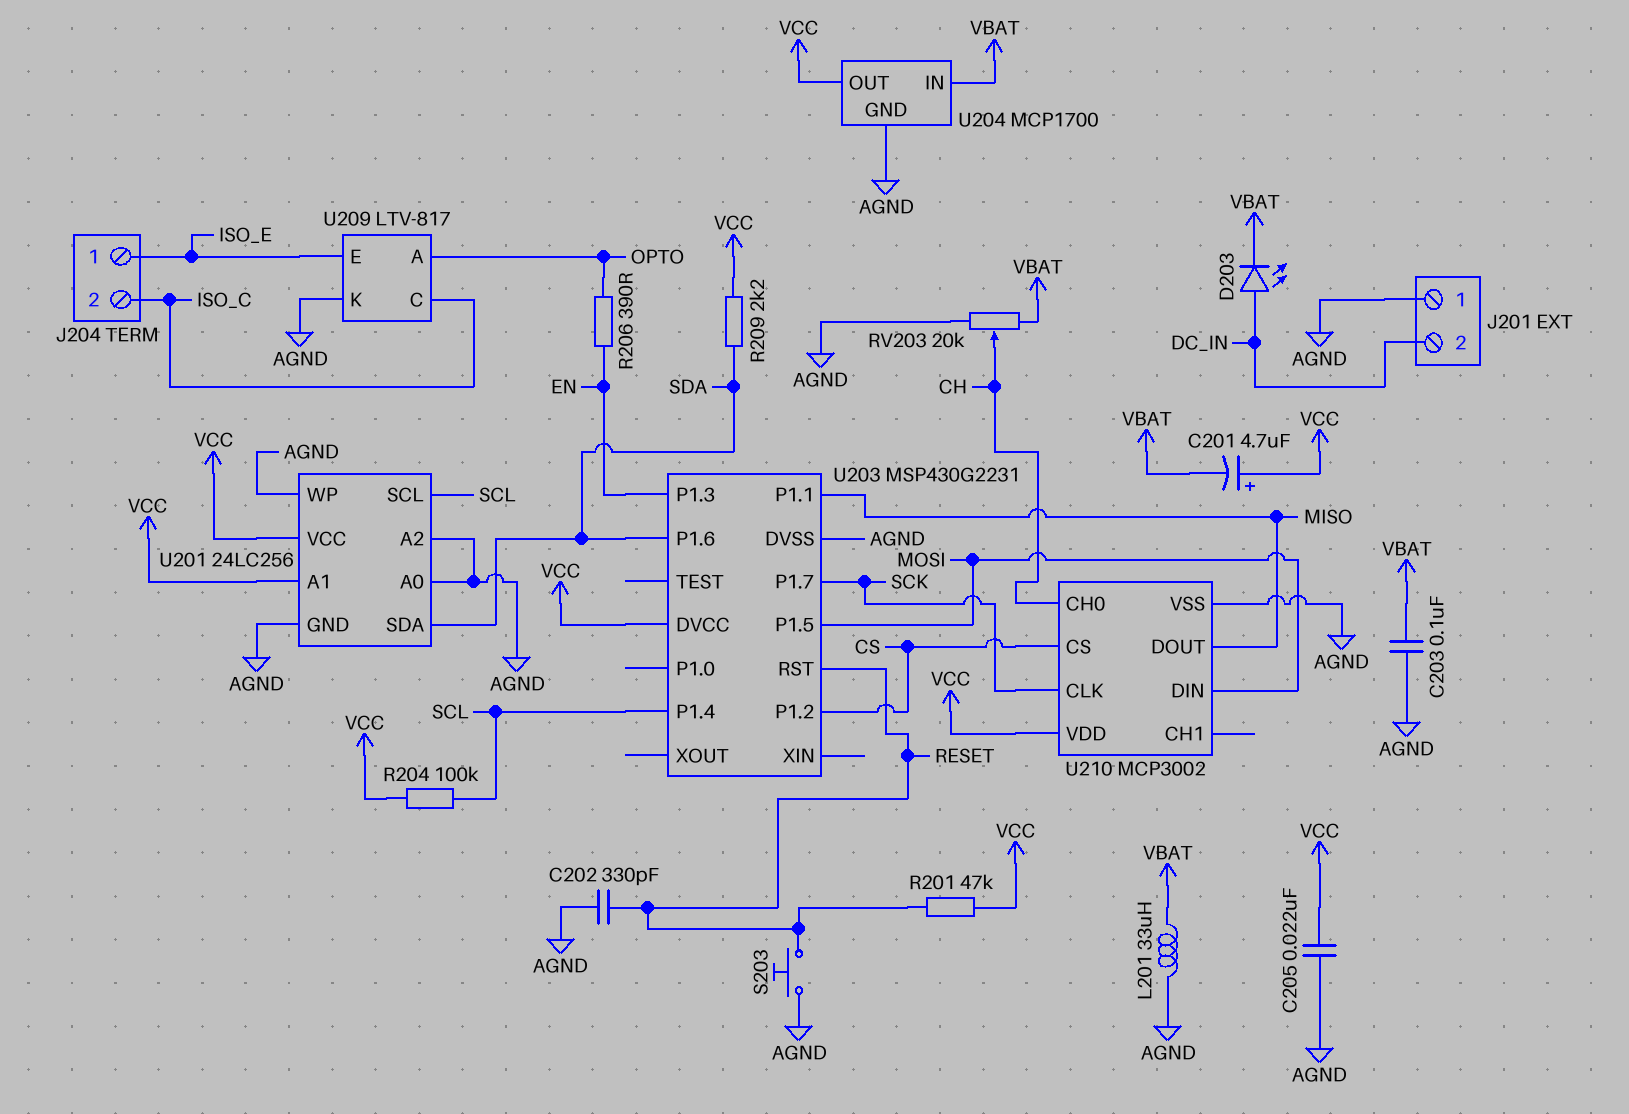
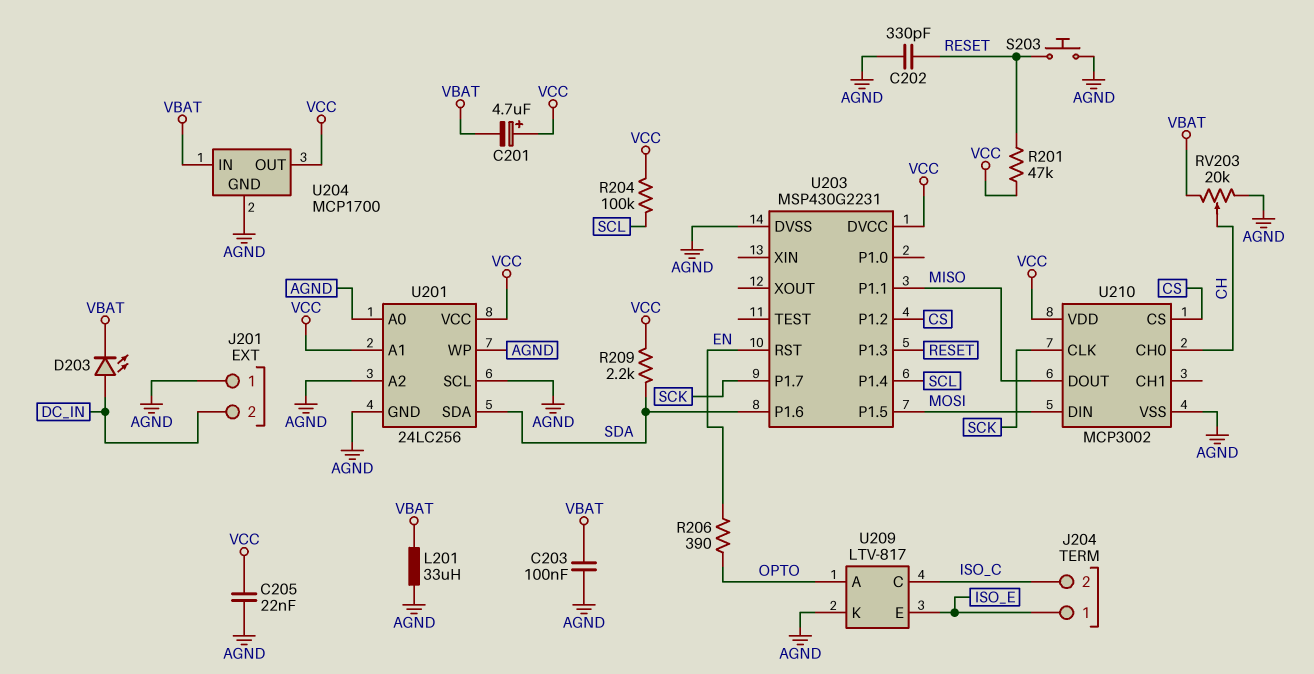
U201 pin SCL: SCL -> AGND
U203 pin P1.3: EN -> RESET
U203 pin RST: RESET -> EN

